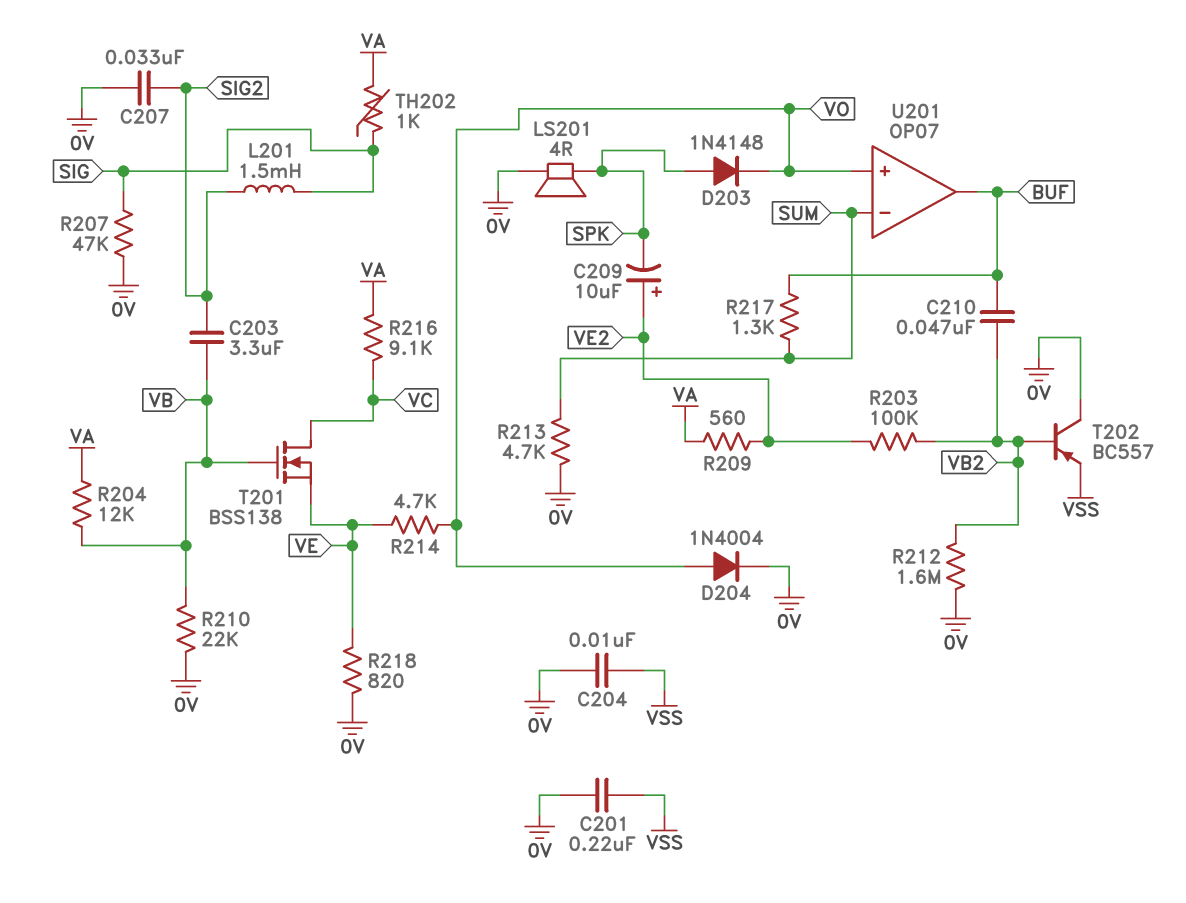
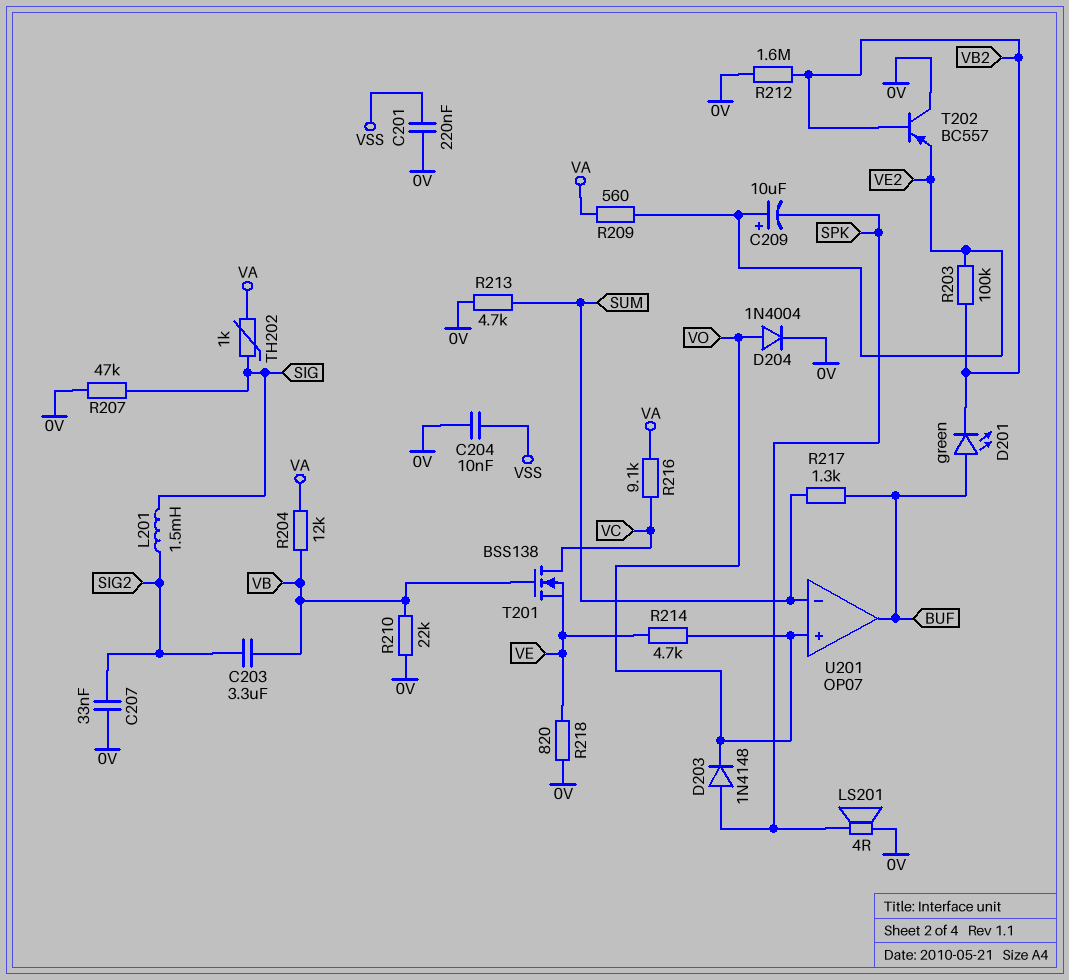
C210: 47nF (BUF, VB2) -> none
D201: none -> LED green (A BUF, K VB2)
T202: PNP BC557 (B VB2, C 0V, E VSS) -> PNP BC557 (B VB2, C 0V, E VE2)

